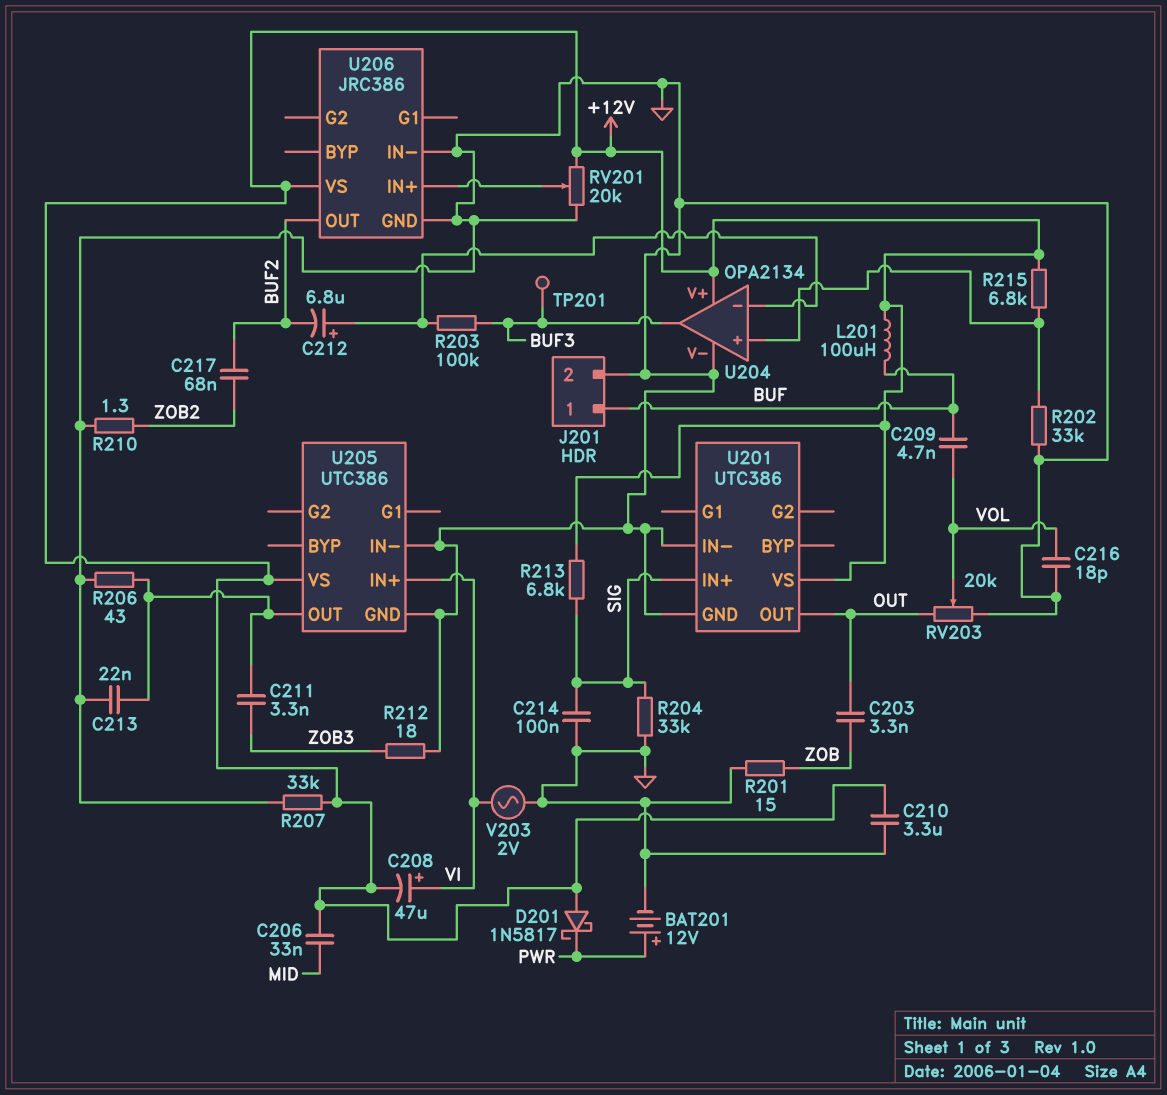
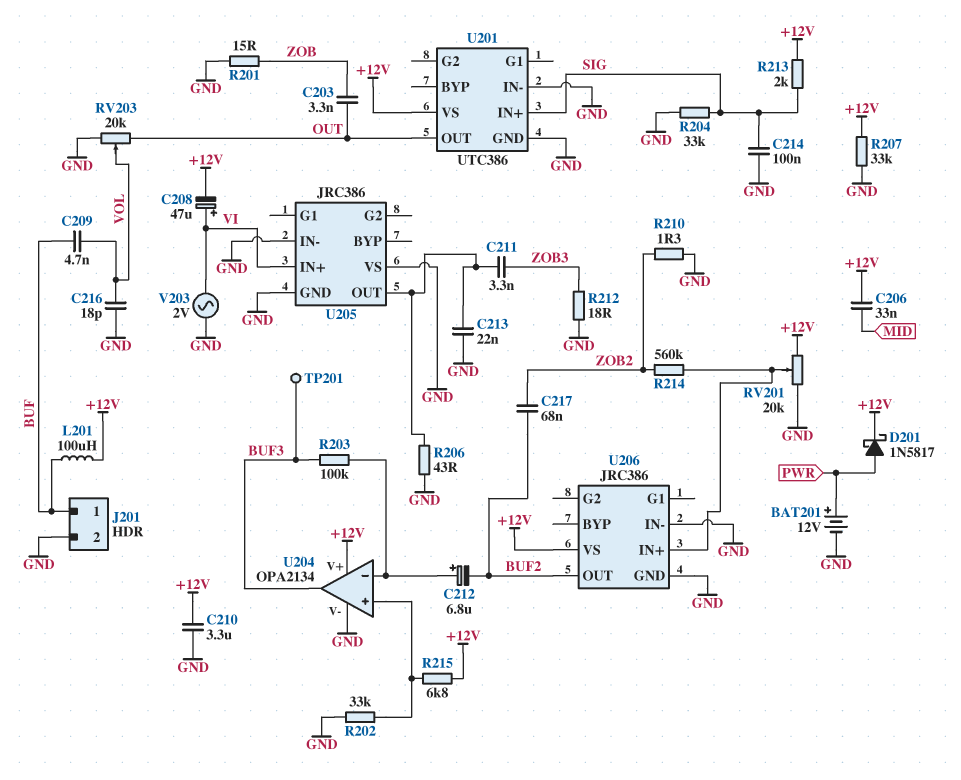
D201: schottky 1N5817 (A +12V, K PWR) -> schottky 1N5817 (A PWR, K +12V)
R213: 6.8k (+12V, SIG) -> 2k (+12V, SIG)
R214: none -> 560k (U206/IN+, ZOB2)
U205: UTC386 -> JRC386
U205 pin VS: +12V -> GND

